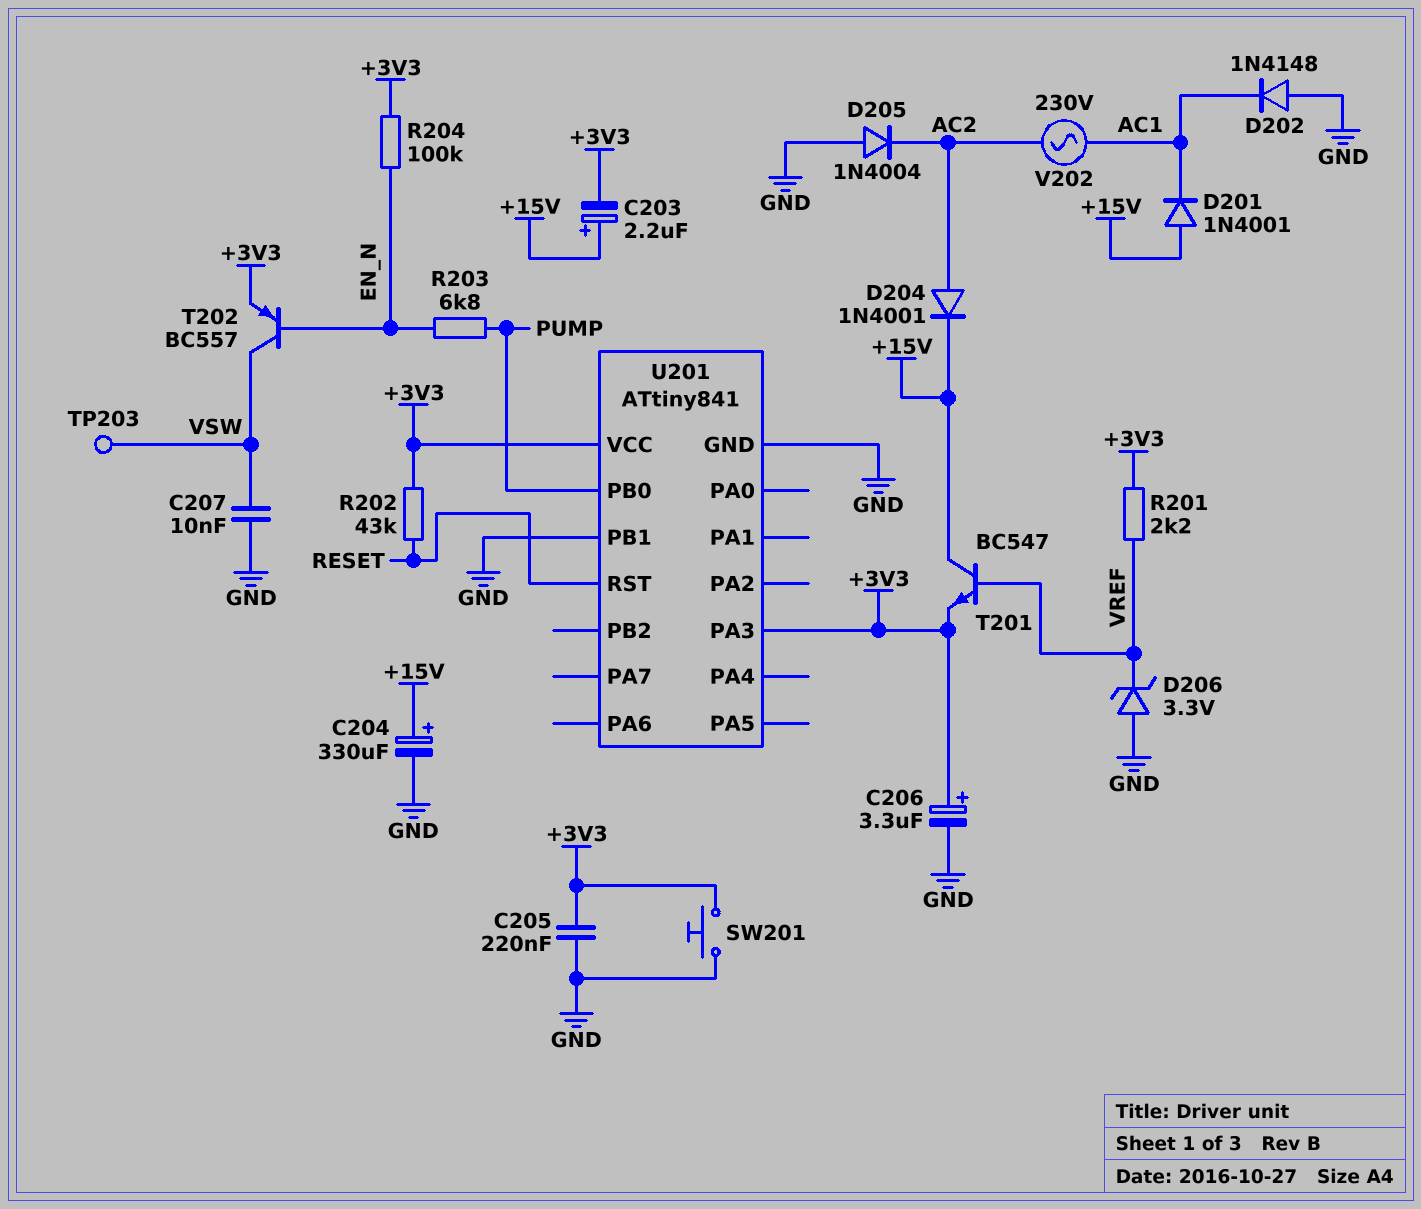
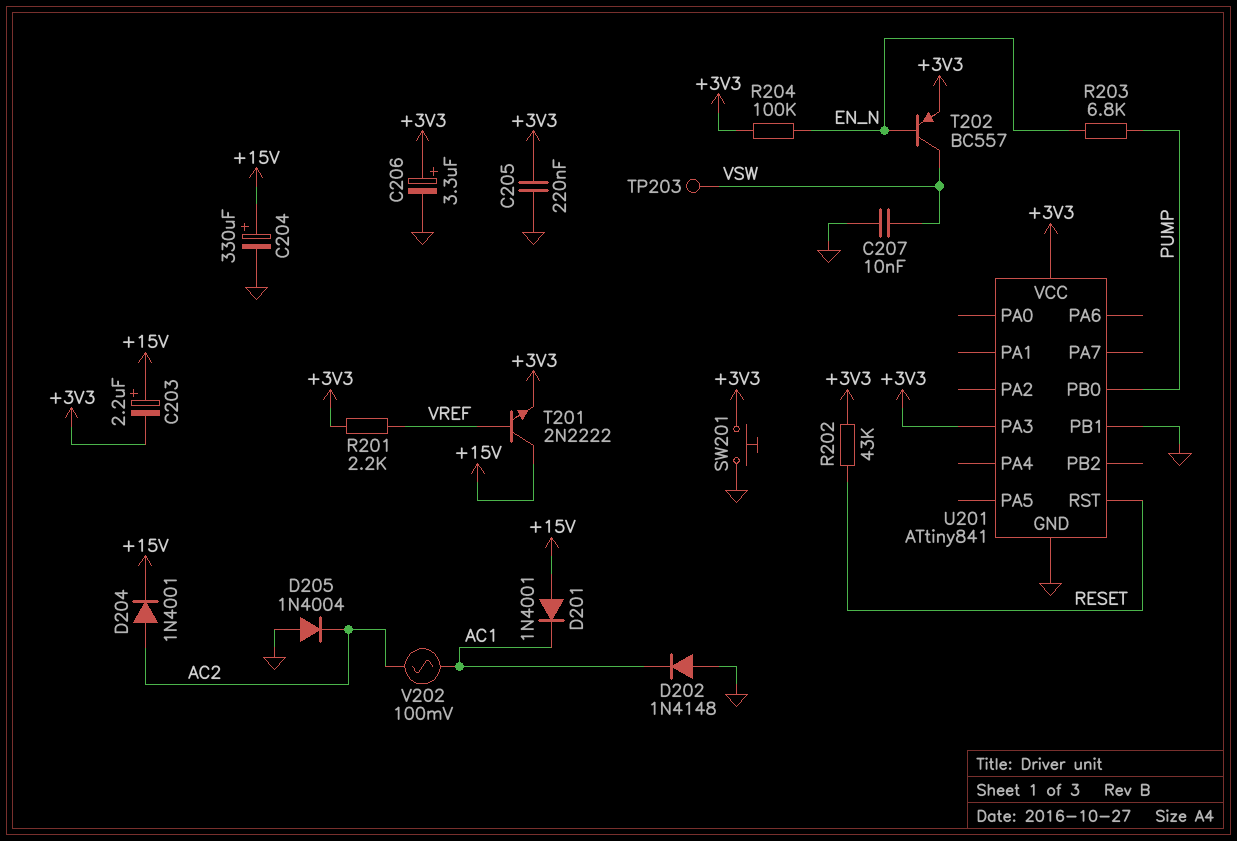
D206: zener 3.3V (A GND, K VREF) -> none
T201: NPN BC547 (B VREF, C +15V, E +3V3) -> NPN 2N2222 (B VREF, C +15V, E +3V3)
V202: AC 230V (AC1, AC2) -> AC 100mV (AC1, AC2)

